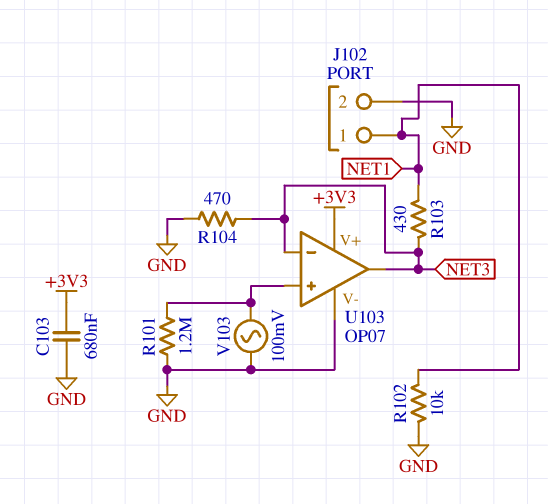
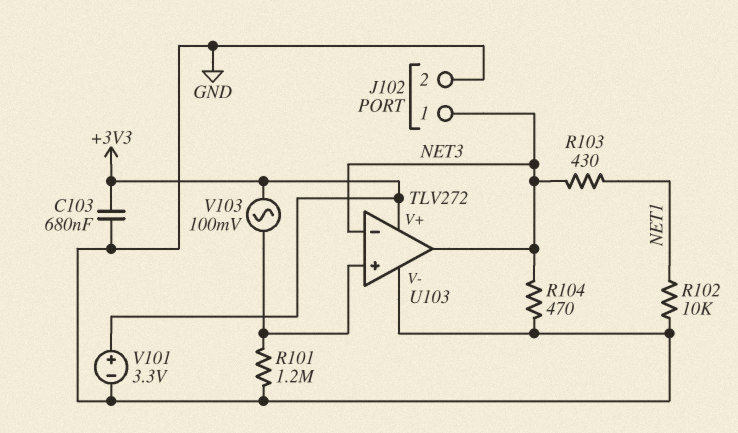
J102 pin 1: NET1 -> NET3
U103: OP07 -> TLV272
V101: none -> 3.3V (plus +3V3, minus GND)
V103: AC 100mV (GND, U103/in+) -> AC 100mV (+3V3, U103/in+)

